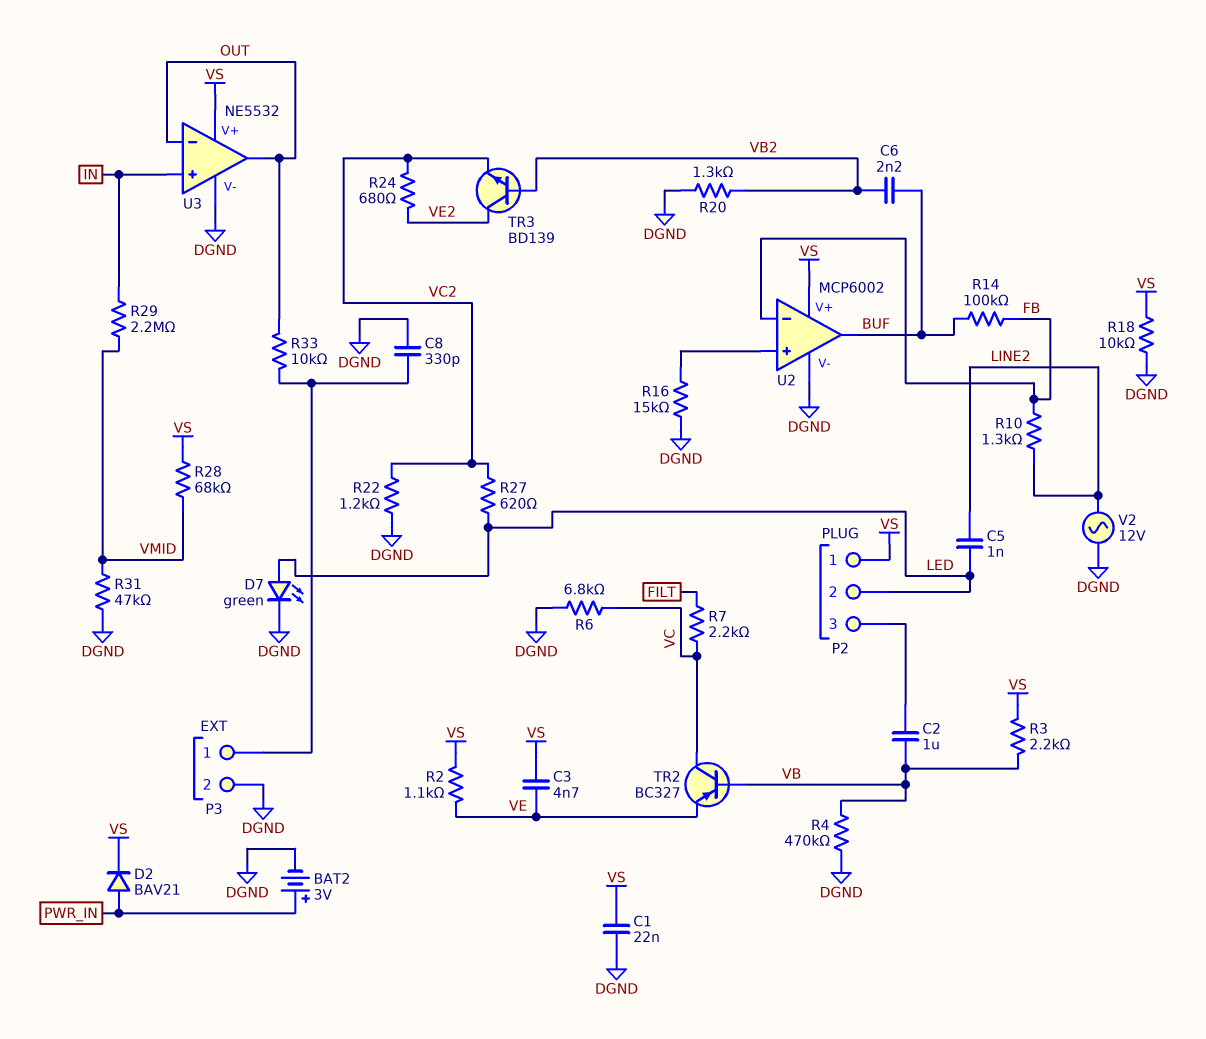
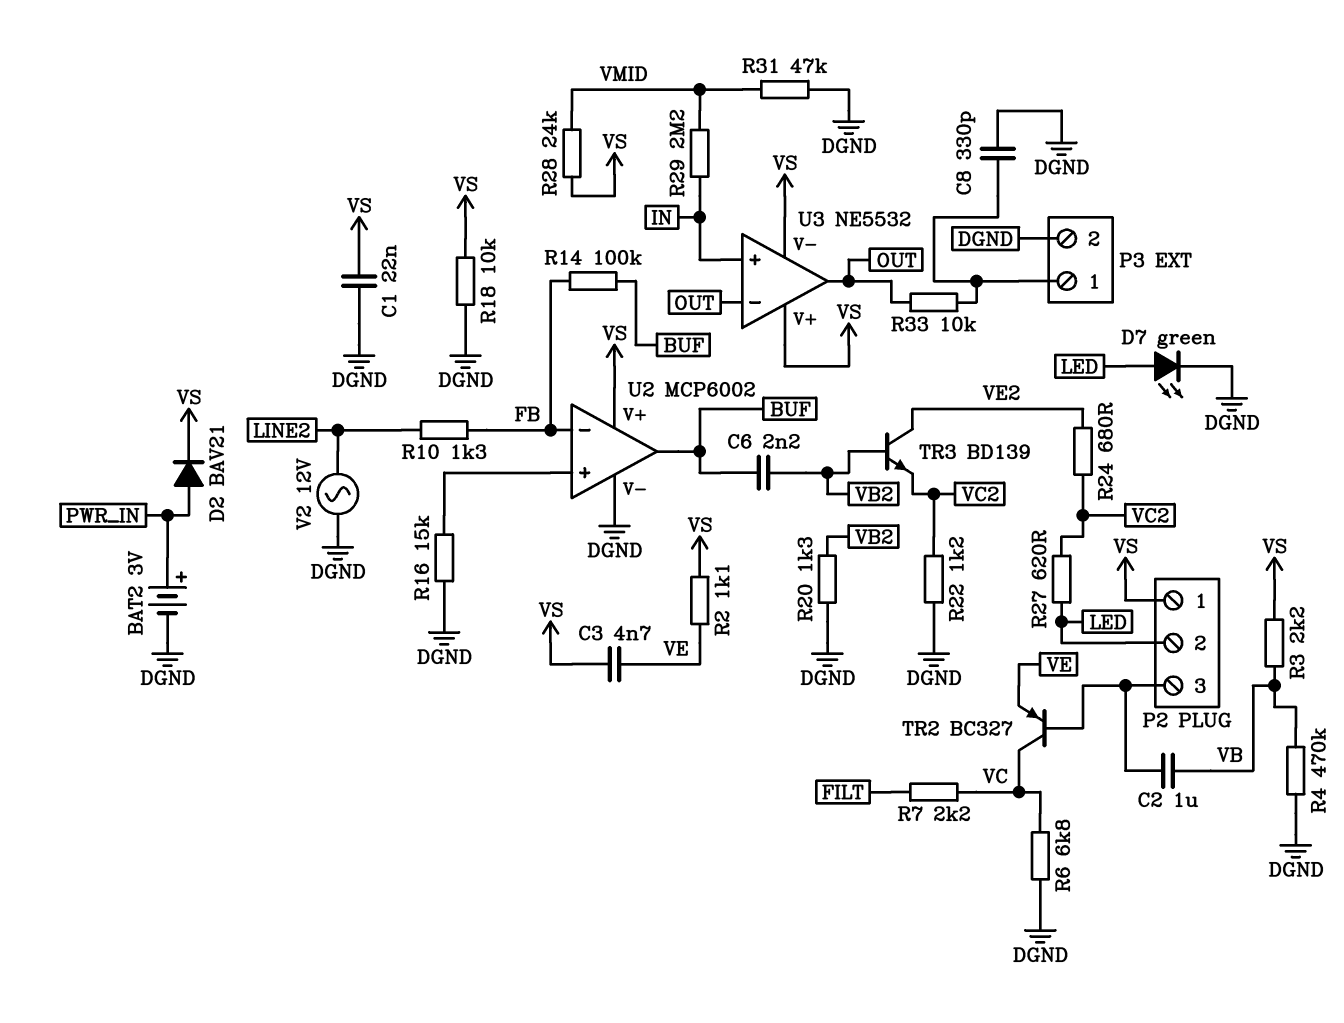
C5: 1nF (LED, LINE2) -> none
R28: 68k (VMID, VS) -> 24k (VMID, VS)
TR2: PNP BC327 (B VB, C VC, E VE) -> PNP BC327 (B P2/3, C VC, E VE)
U3 pin V-: DGND -> VS

